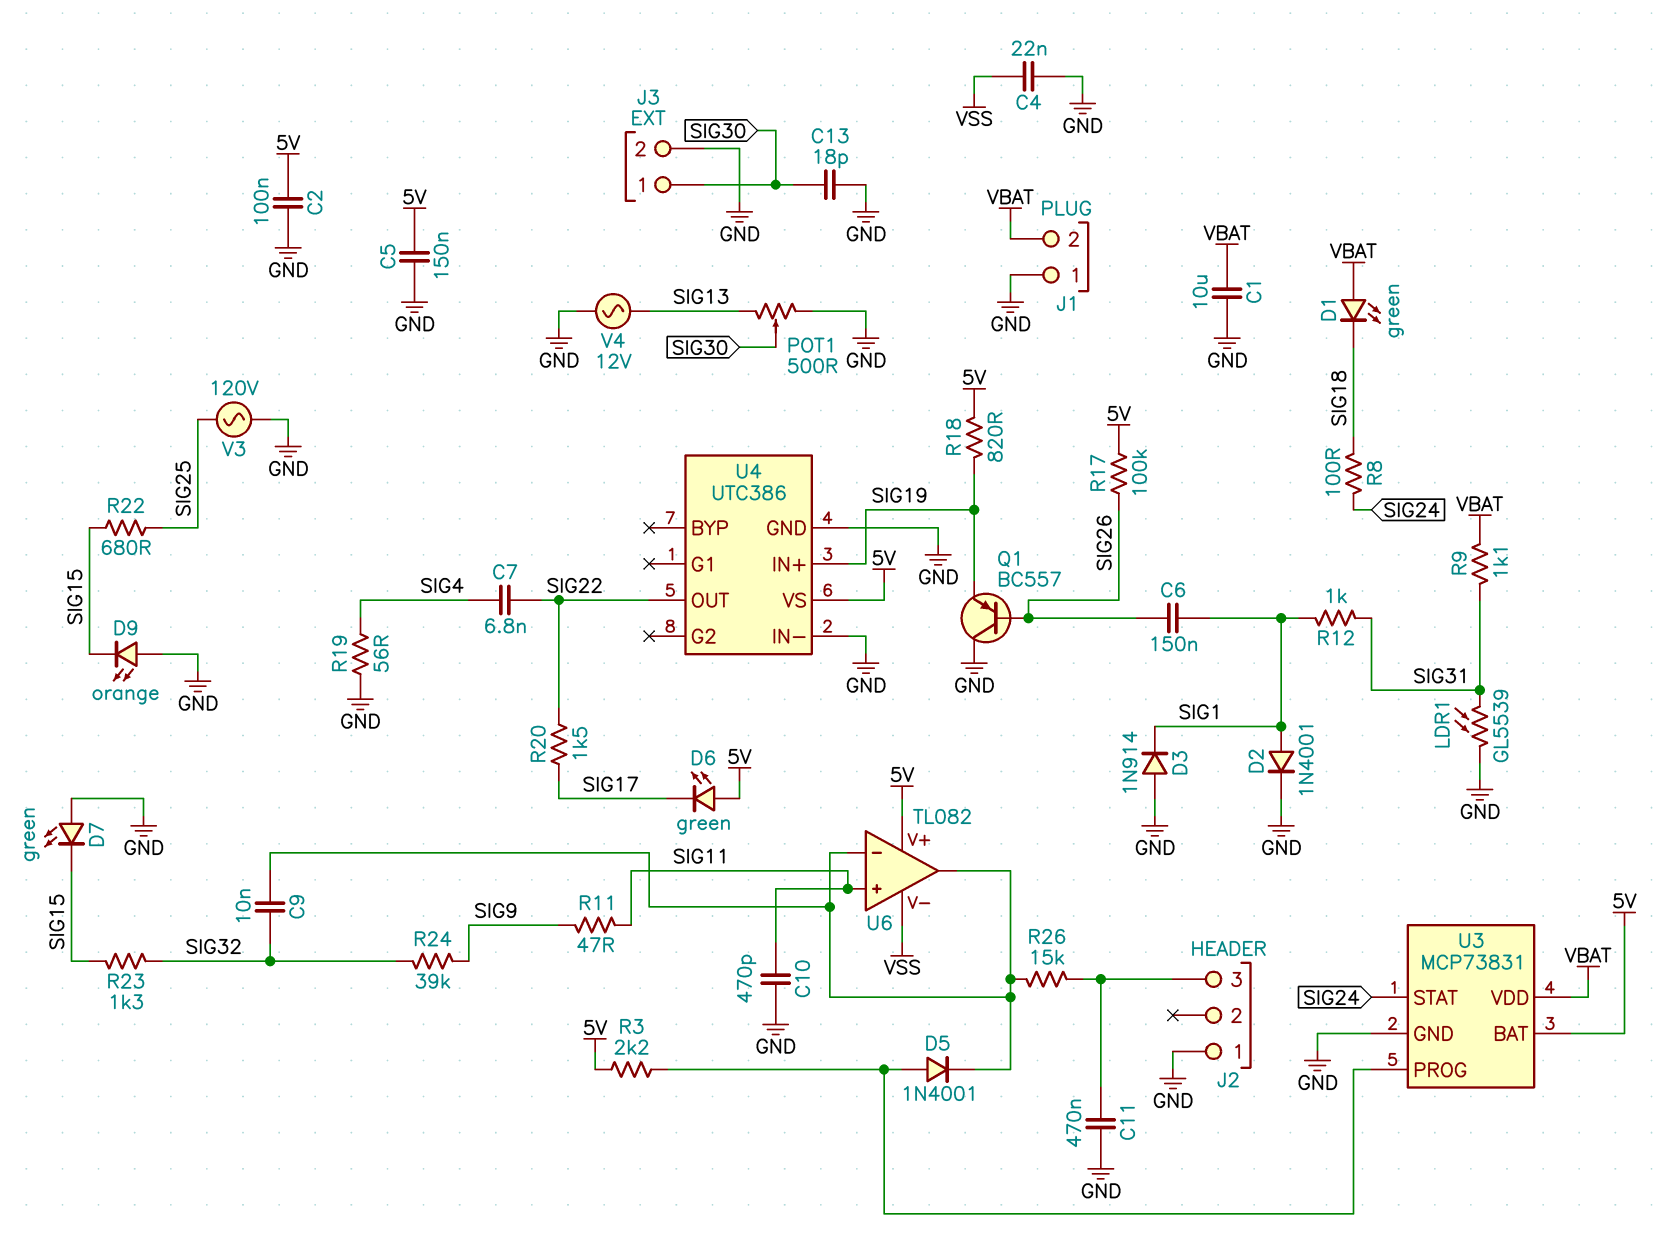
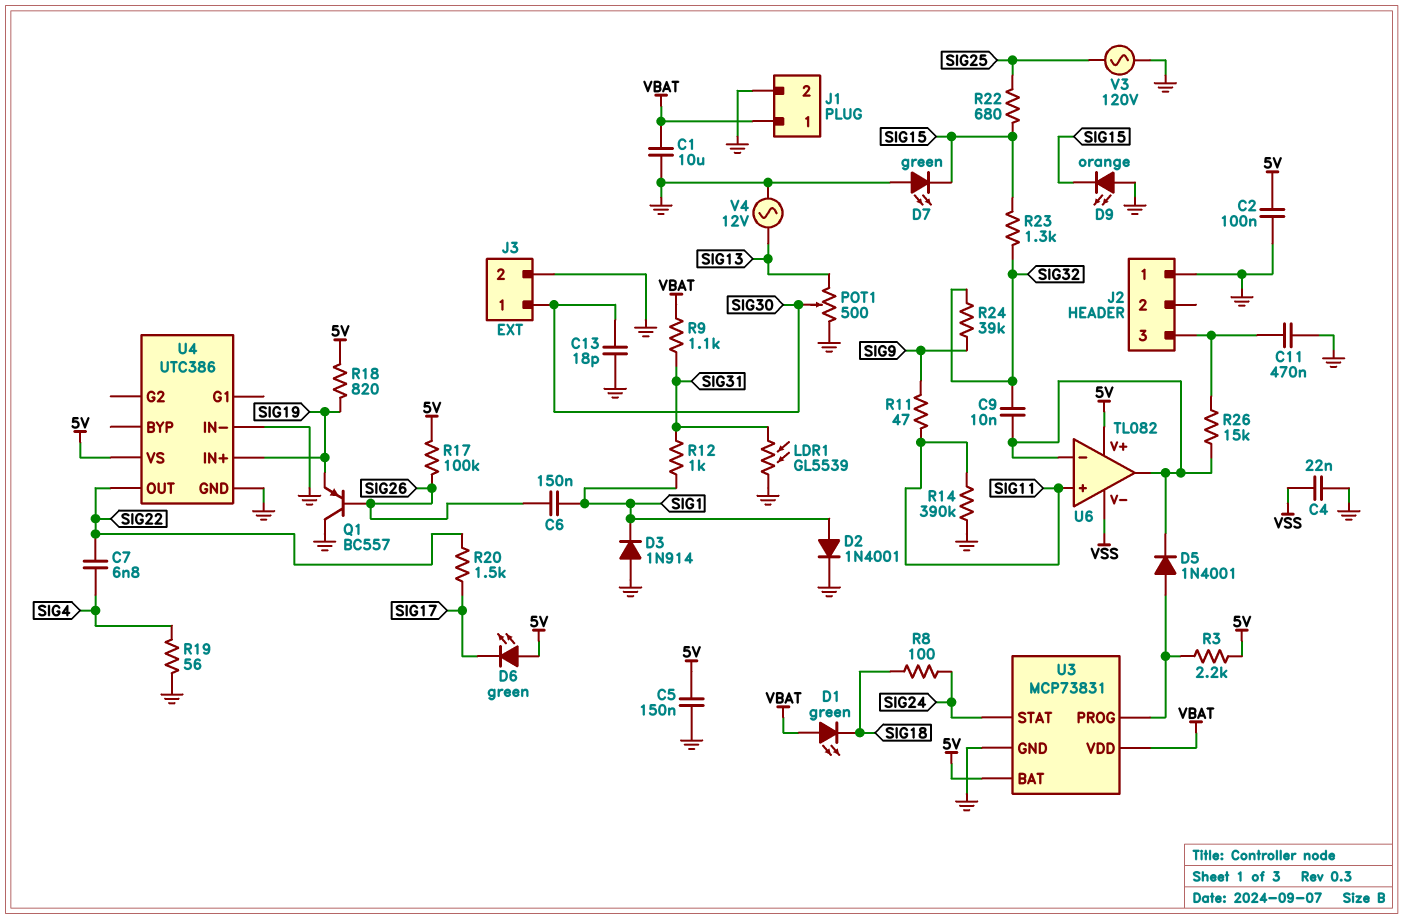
C10: 470pF (GND, SIG11) -> none
J1 pin 1: GND -> VBAT
J1 pin 2: VBAT -> GND
R14: none -> 390k (GND, SIG11)

